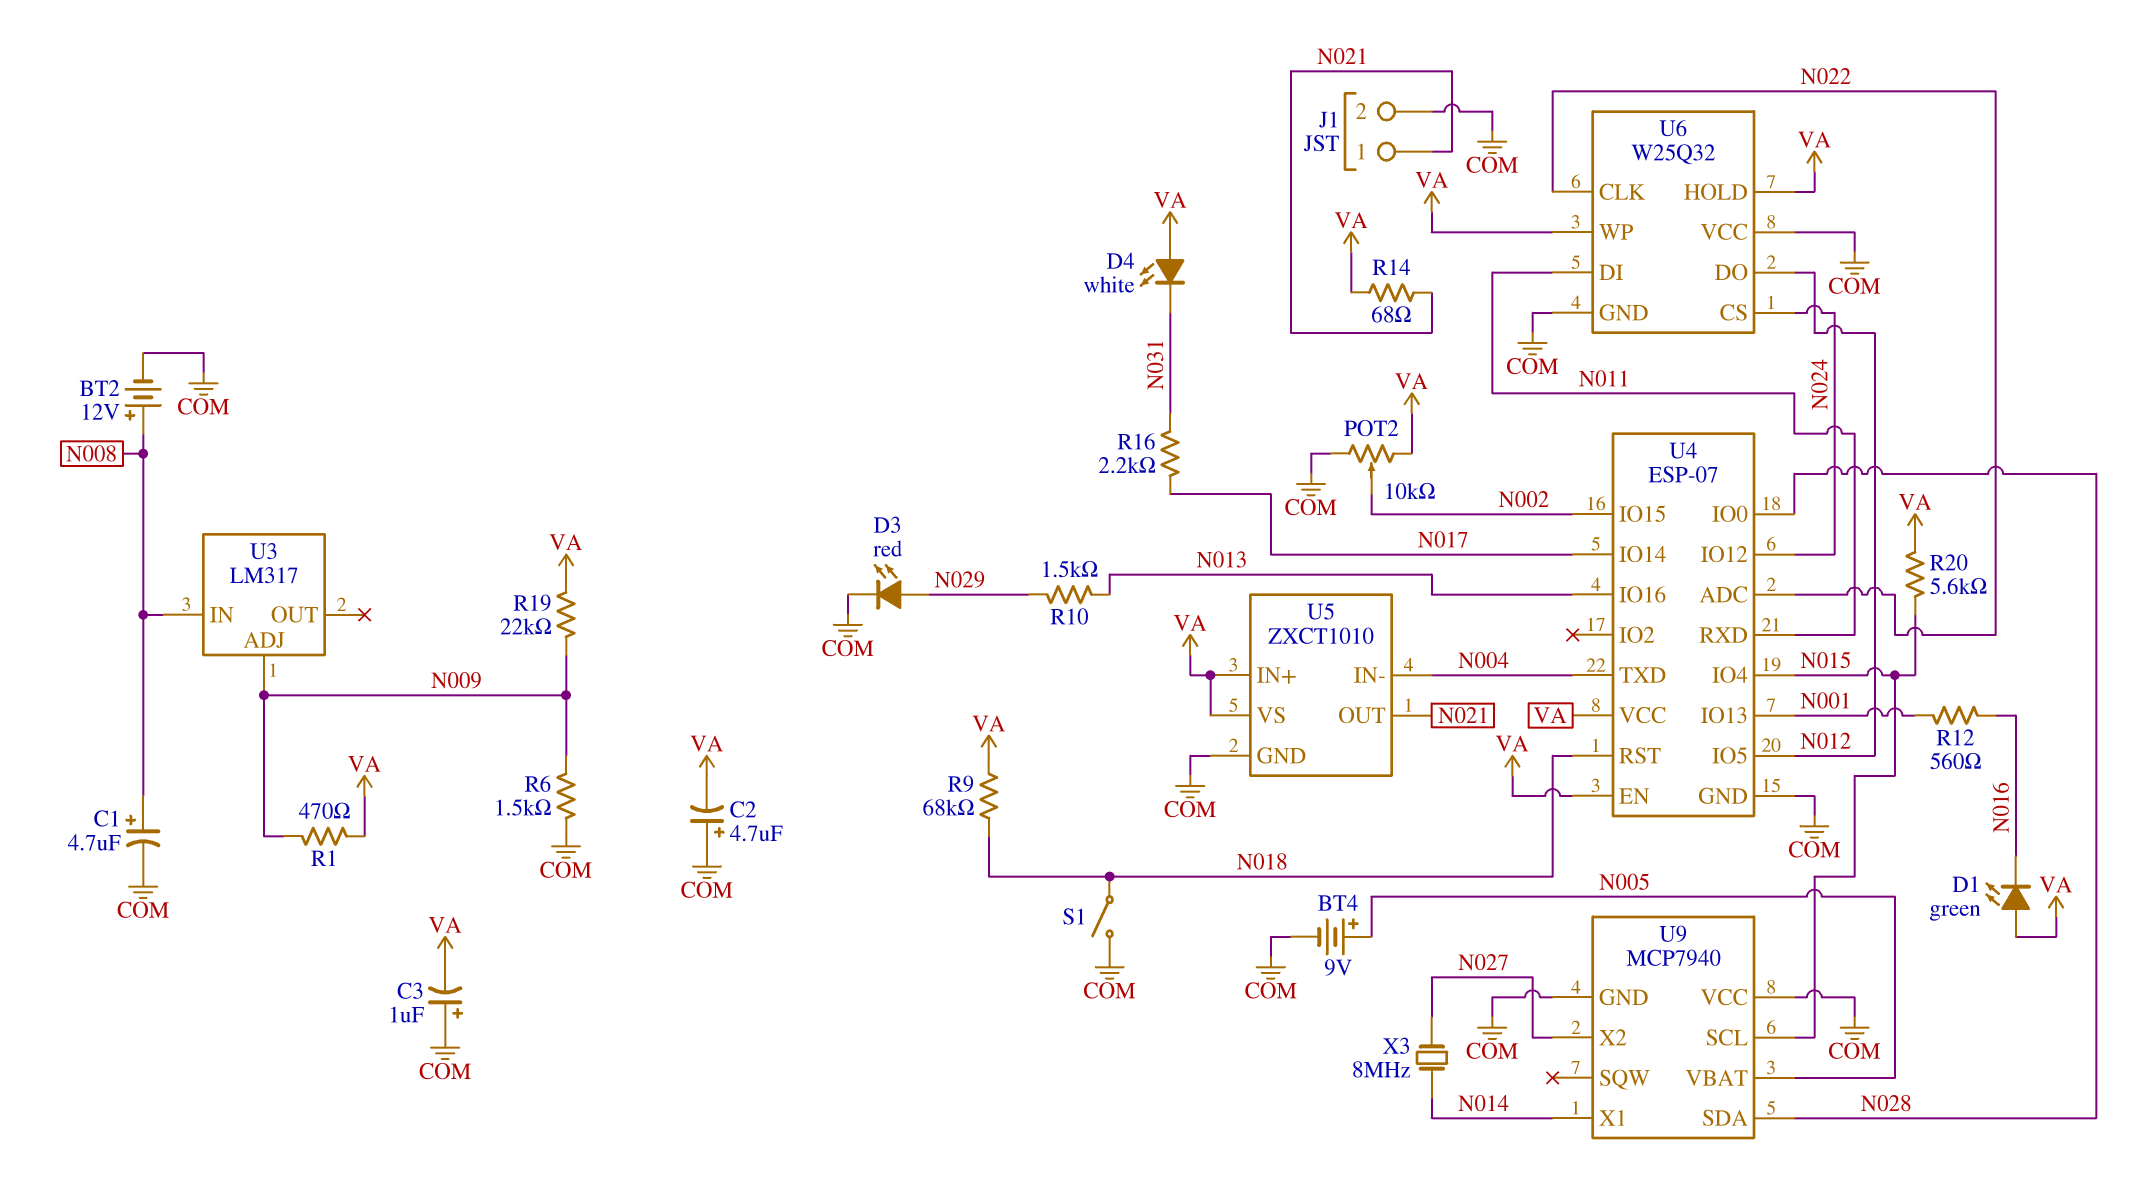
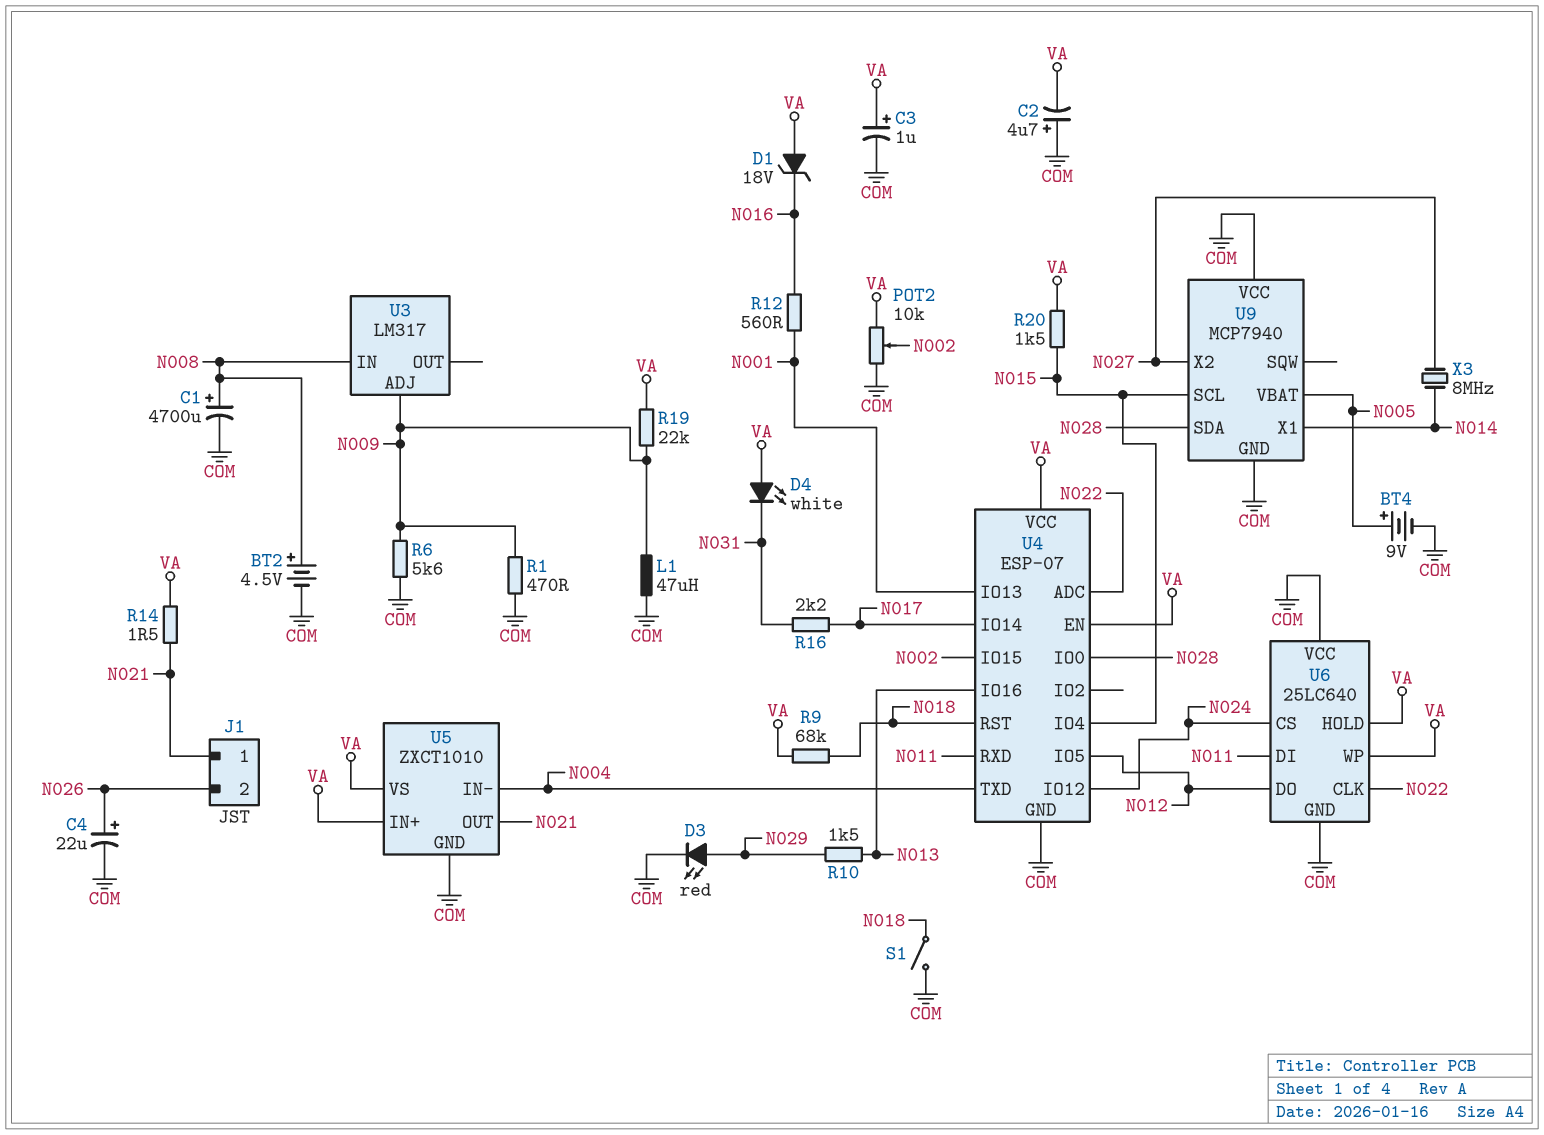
BT2: 12V (plus N008, minus COM) -> 4.5V (plus N008, minus COM)
C1: 4.7uF (plus N008, minus COM) -> 4700uF (plus N008, minus COM)
C3: 1uF (plus COM, minus VA) -> 1uF (plus VA, minus COM)
C4: none -> 22uF (plus N026, minus COM)
D1: LED green (A VA, K N016) -> zener 18V (A VA, K N016)
J1 pin 2: COM -> N026
L1: none -> 47uH (COM, N009)
R1: 470 (N009, VA) -> 470 (COM, N009)
R6: 1.5k (COM, N009) -> 5.6k (COM, N009)
R14: 68 (N021, VA) -> 1.5 (N021, VA)
R20: 5.6k (N015, VA) -> 1.5k (N015, VA)
U6: W25Q32 -> 25LC640

